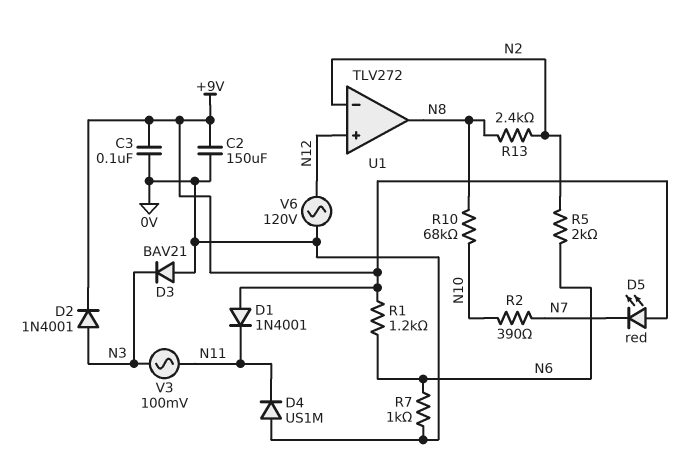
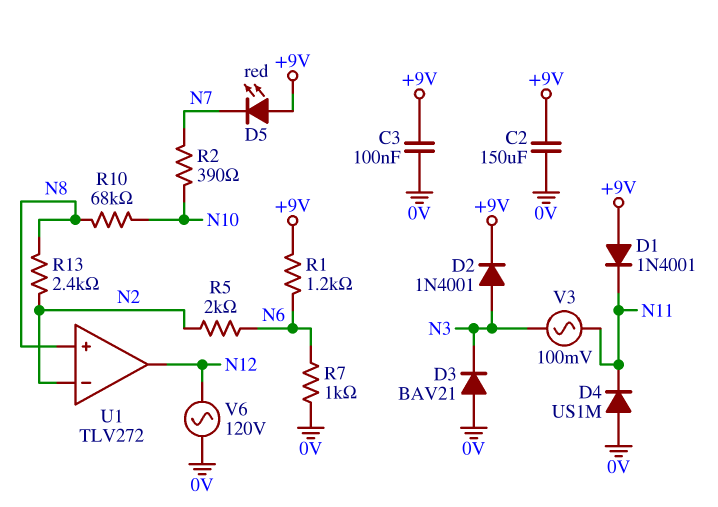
U1 pin in+: N12 -> N8
U1 pin out: N8 -> N12

